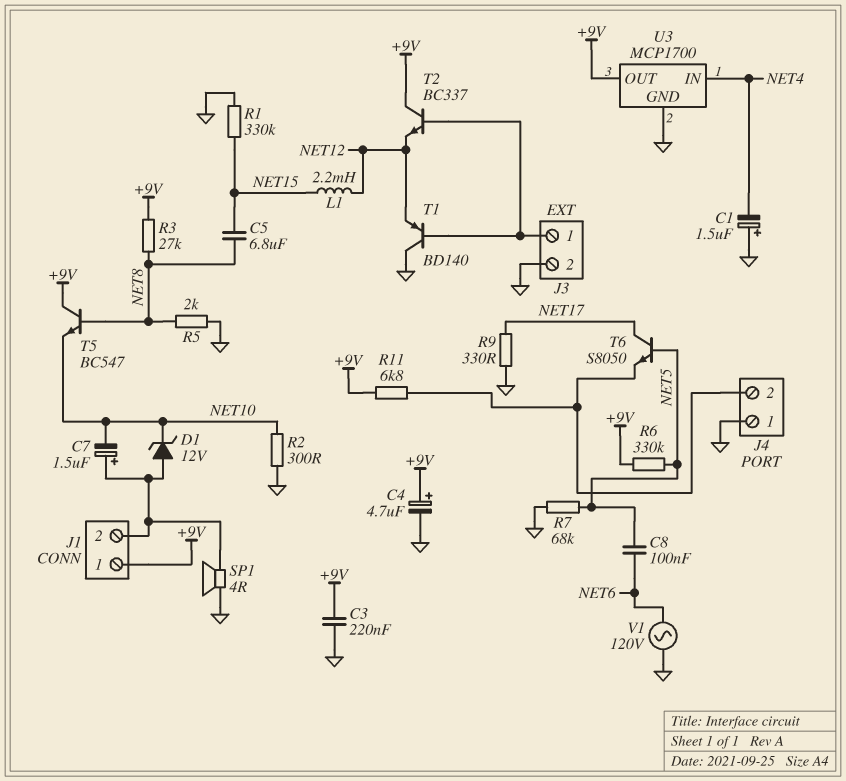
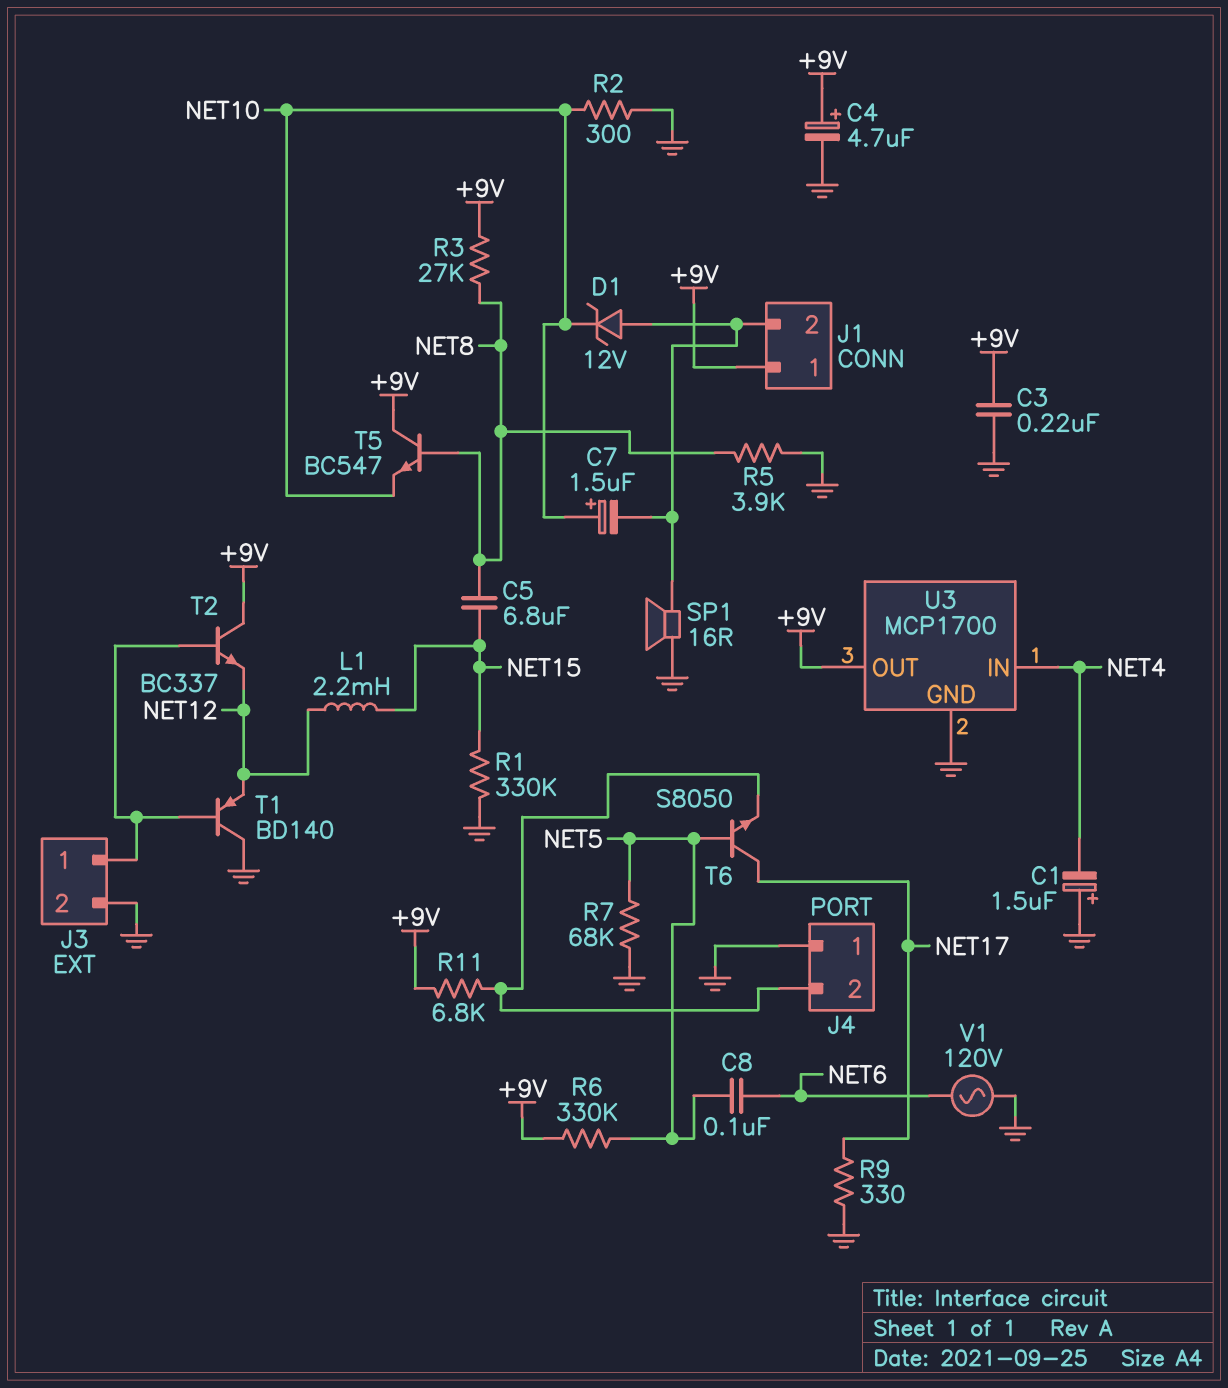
C7: 1.5uF (plus J1/2, minus NET10) -> 1.5uF (plus NET10, minus J1/2)
R5: 2k (GND, NET8) -> 3.9k (GND, NET8)
SP1: speaker 4R (GND, J1/2) -> speaker 16R (GND, J1/2)

